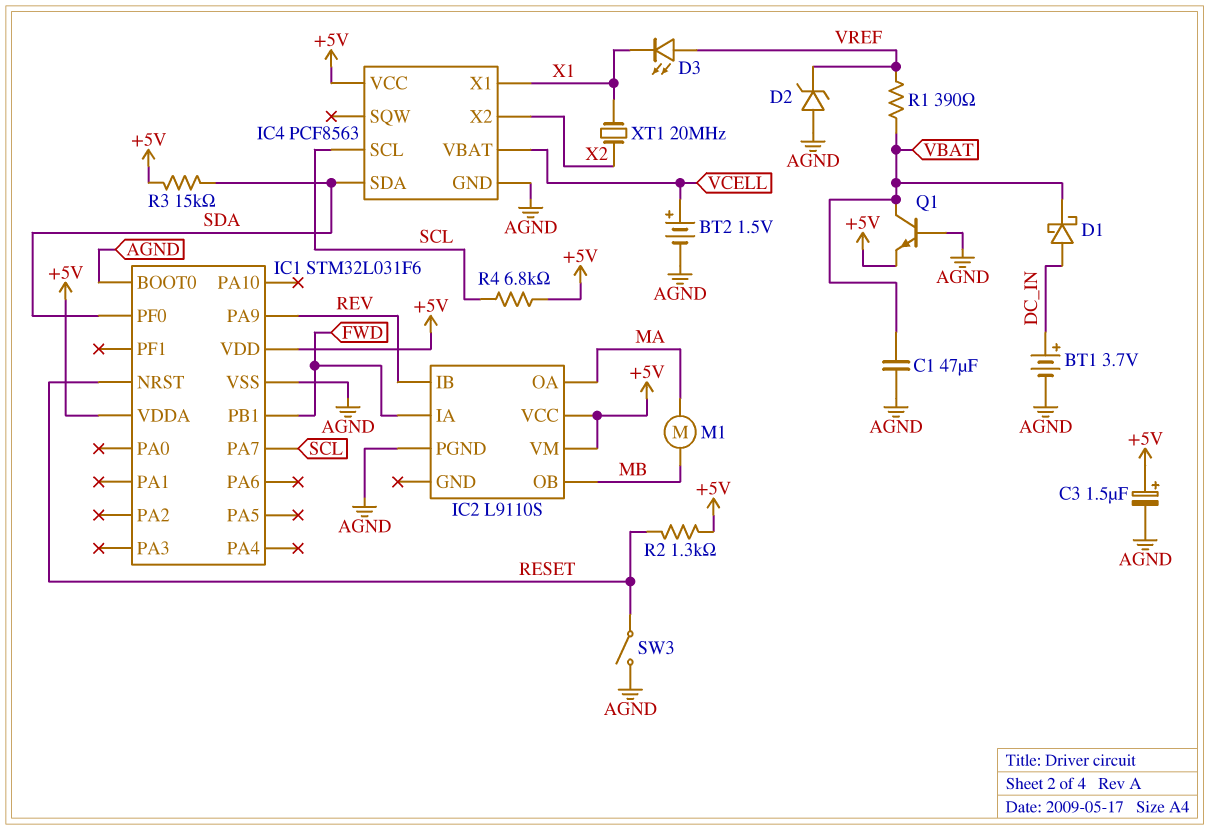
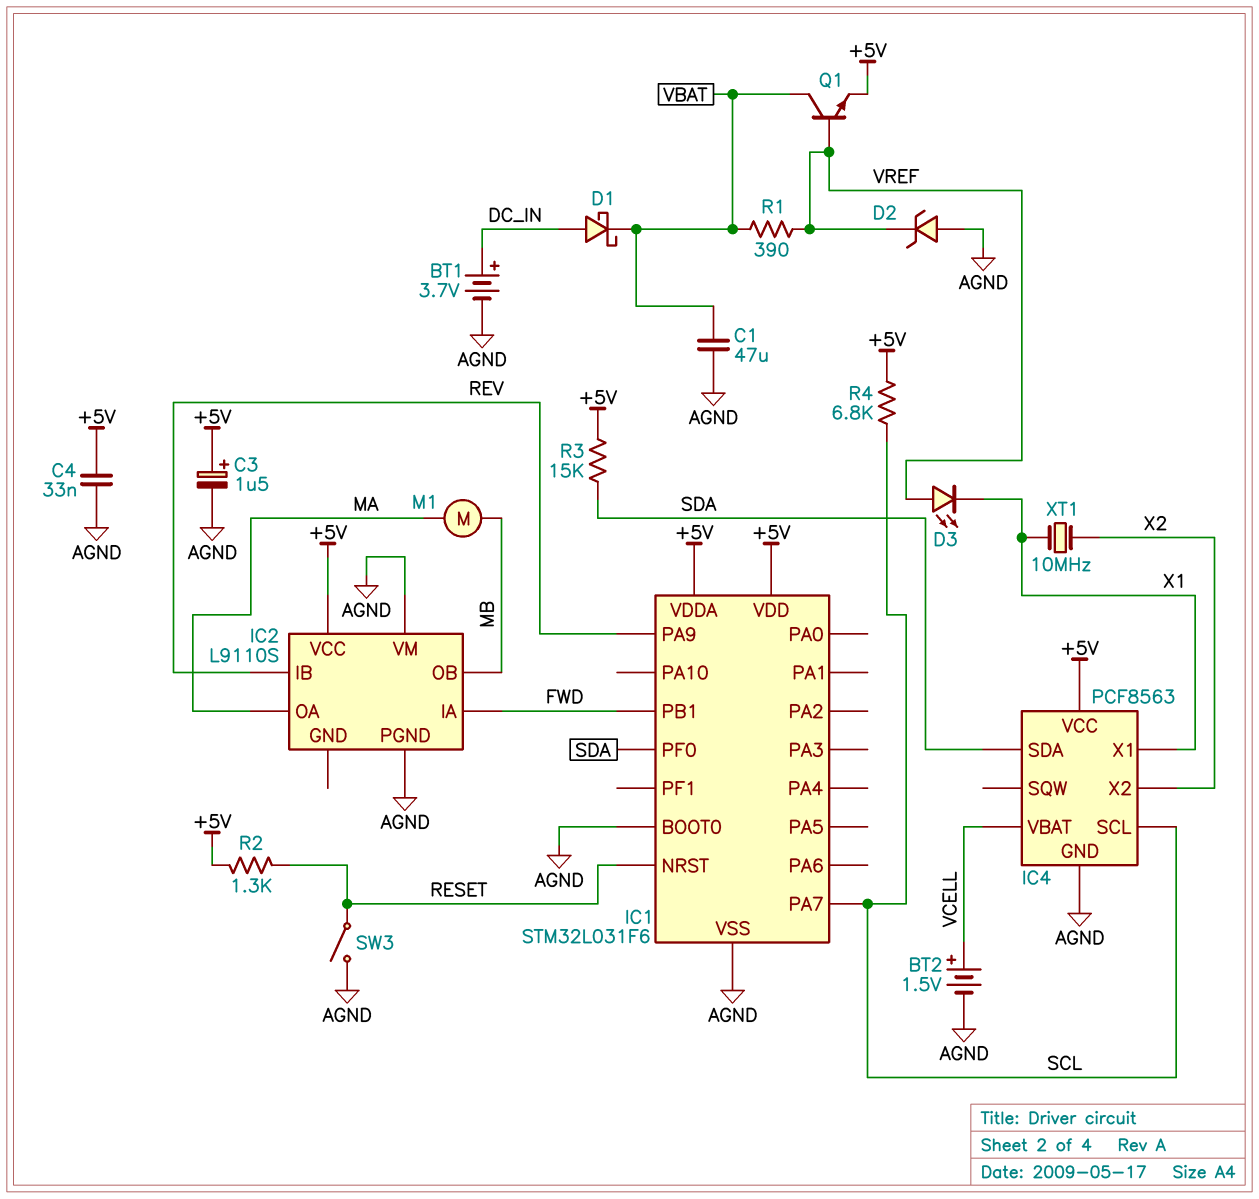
C4: none -> 33nF (+5V, AGND)
IC2 pin VM: +5V -> AGND
Q1: NPN (B AGND, C VBAT, E +5V) -> NPN (B VREF, C VBAT, E +5V)
XT1: 20MHz (X1, X2) -> 10MHz (X1, X2)

